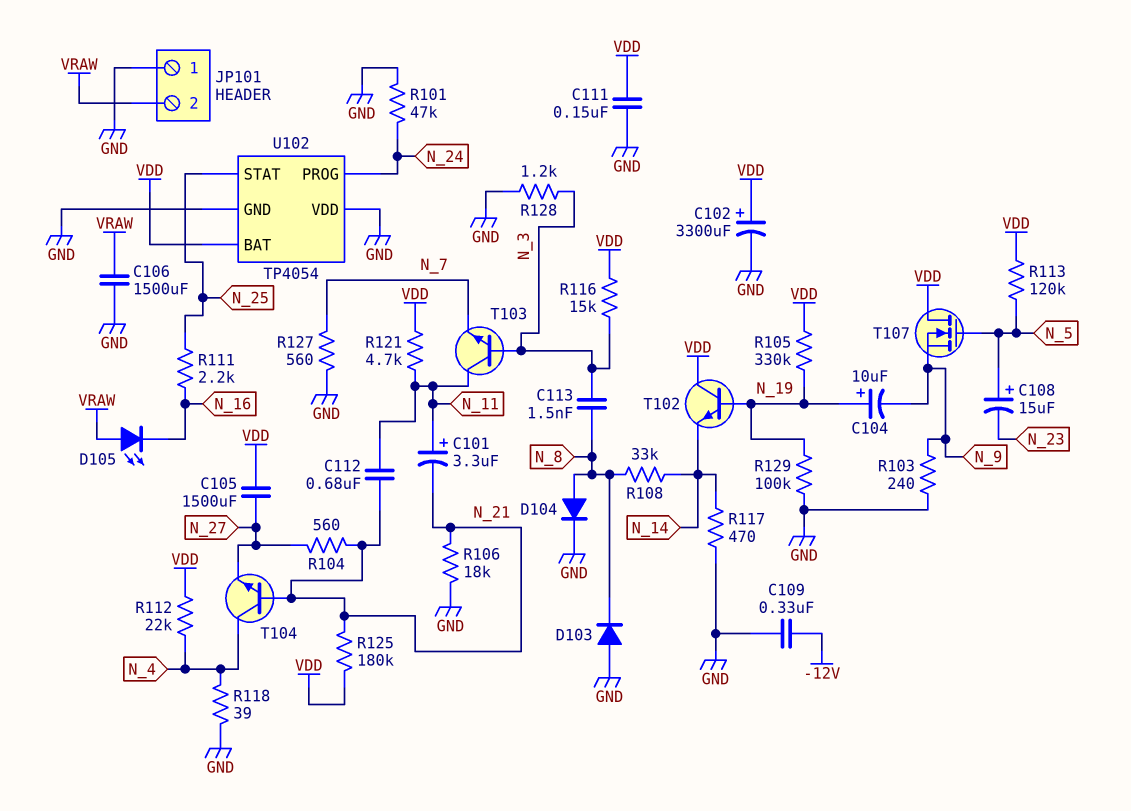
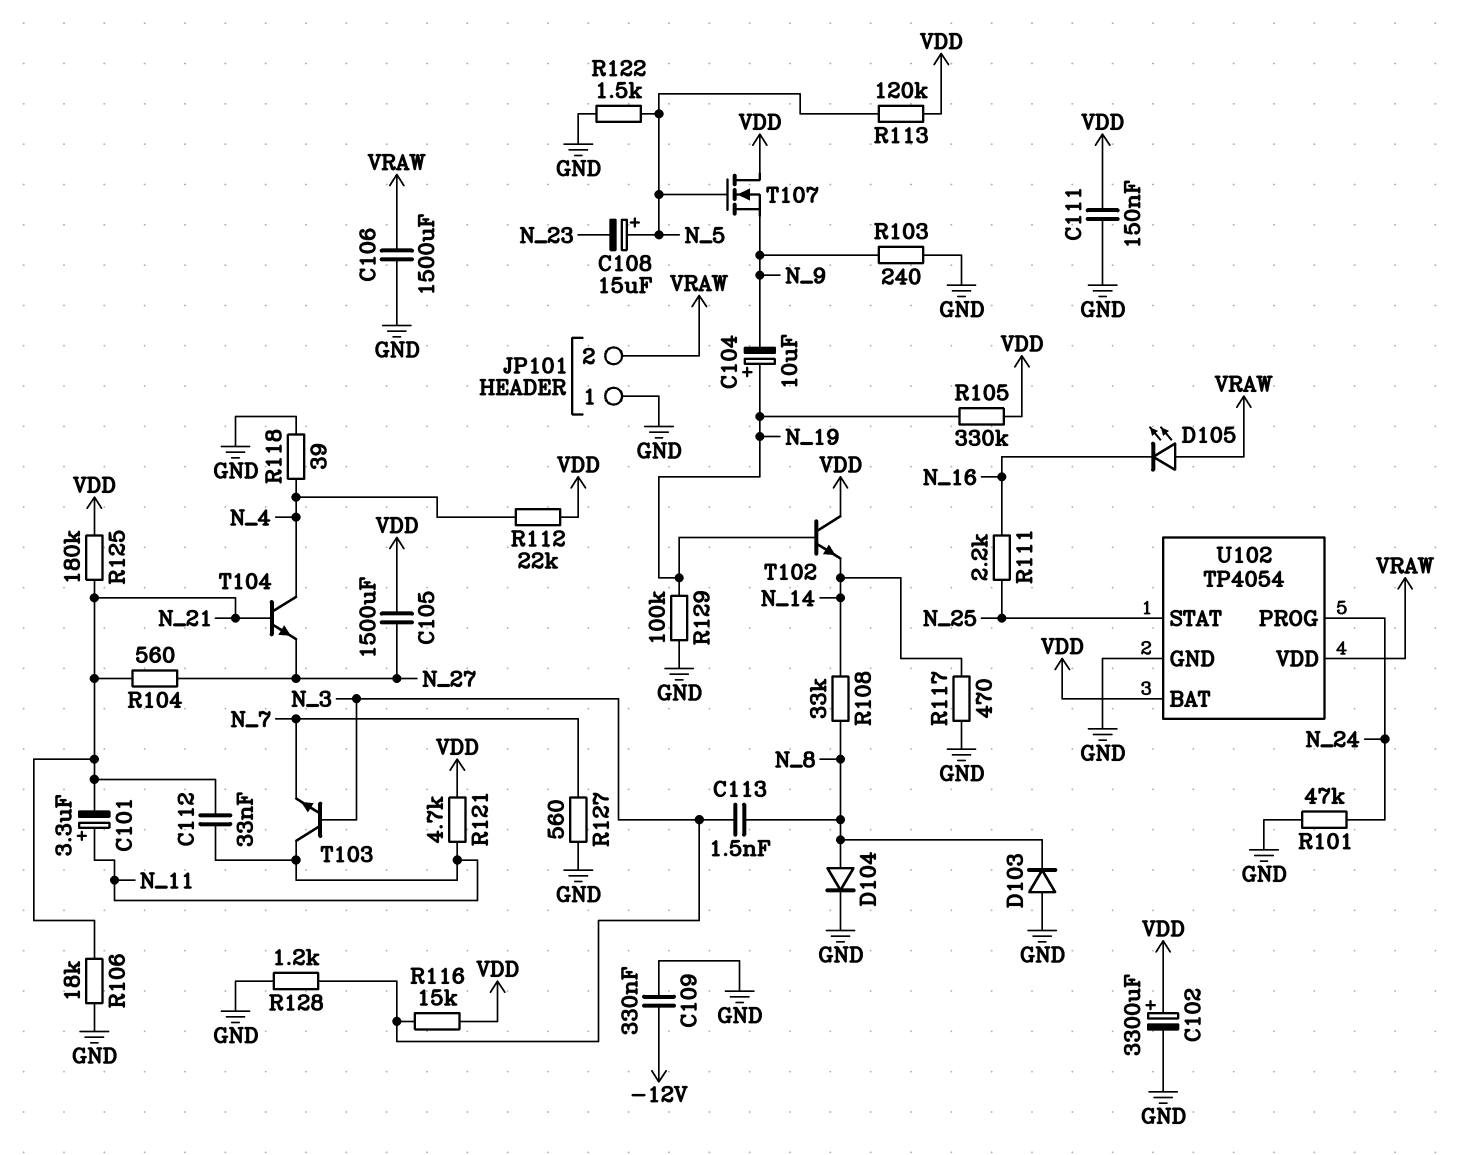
C112: 680nF (N_11, N_21) -> 33nF (N_11, N_21)
R122: none -> 1.5k (GND, N_5)
U102 pin VDD: GND -> VRAW

